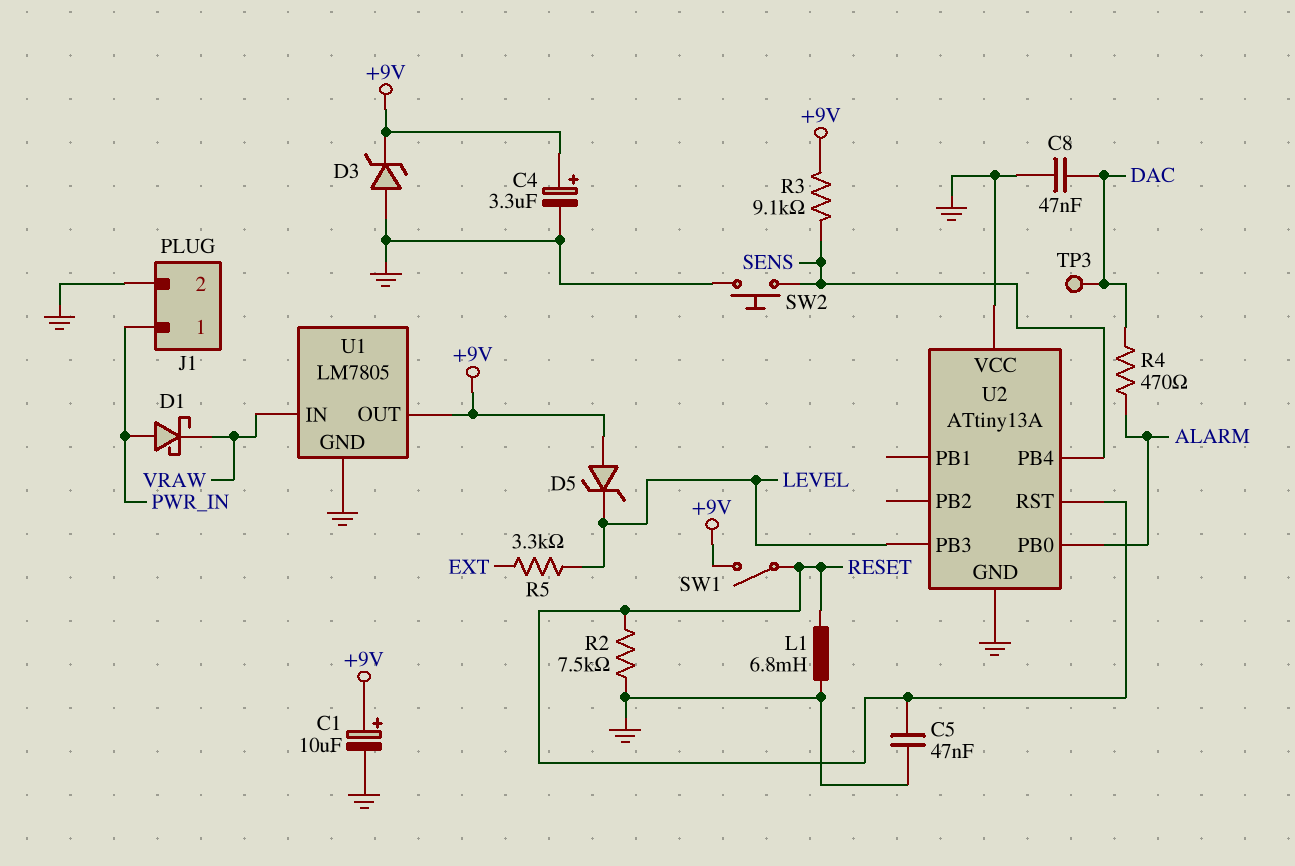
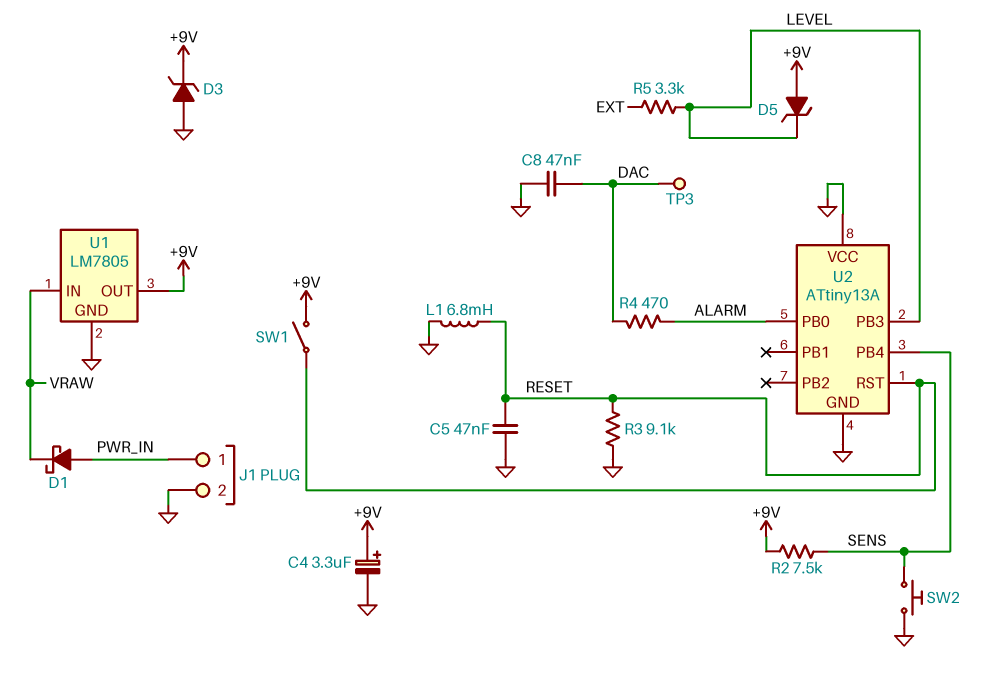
C1: 10uF (plus +9V, minus GND) -> none
R2: 7.5k (GND, RESET) -> 7.5k (+9V, SENS)
R3: 9.1k (+9V, SENS) -> 9.1k (GND, RESET)

